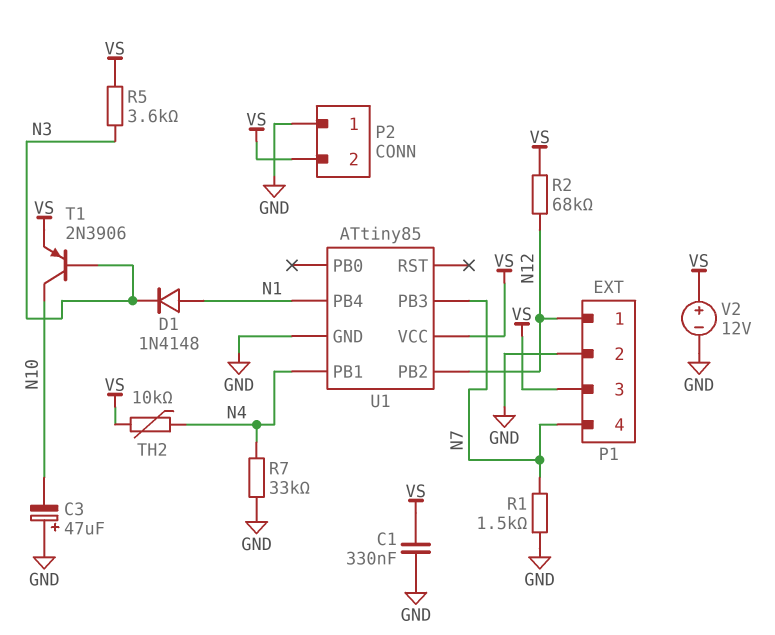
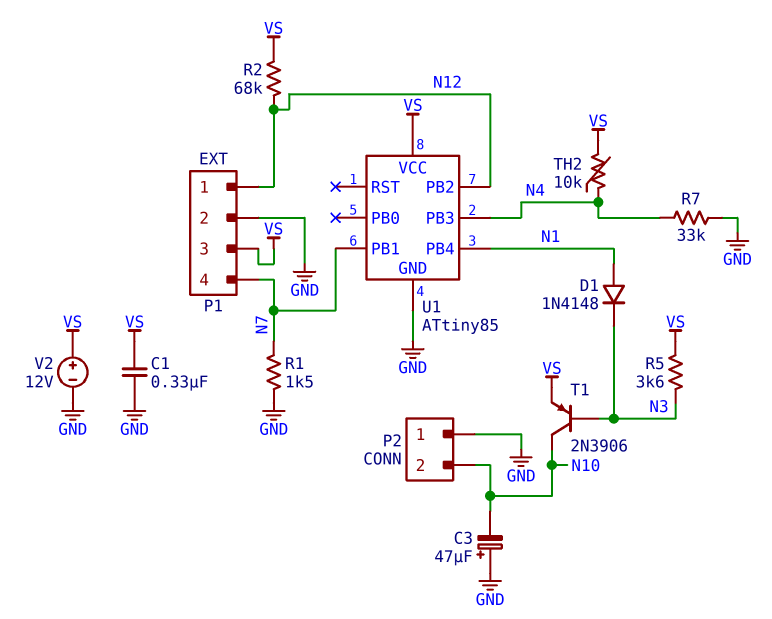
P2 pin 2: VS -> N10
U1 pin PB1: N4 -> N7
U1 pin PB3: N7 -> N4

